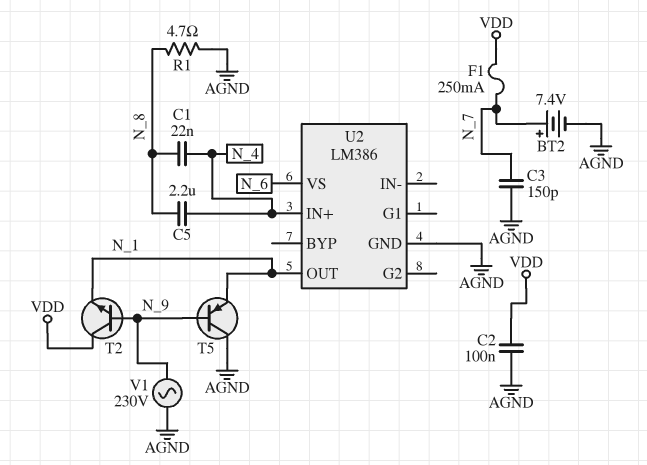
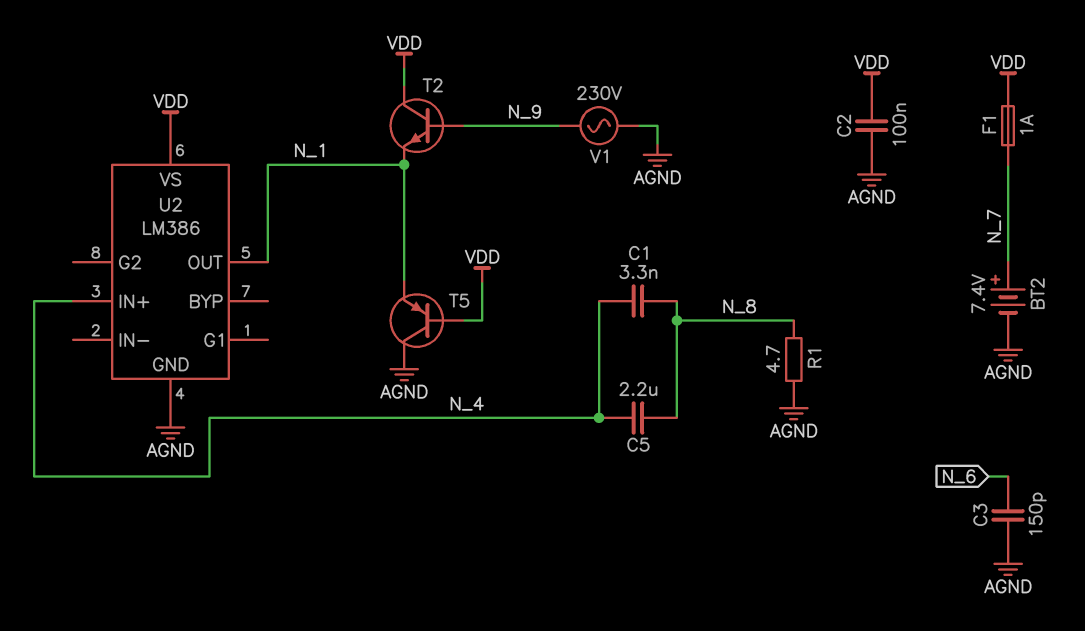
C1: 22nF (N_4, N_8) -> 3.3nF (N_4, N_8)
C3: 150pF (AGND, N_7) -> 150pF (AGND, N_6)
F1: 250mA (N_7, VDD) -> 1A (N_7, VDD)
T5: PNP (B N_9, C AGND, E N_1) -> PNP (B VDD, C AGND, E N_1)
U2 pin VS: N_6 -> VDD

